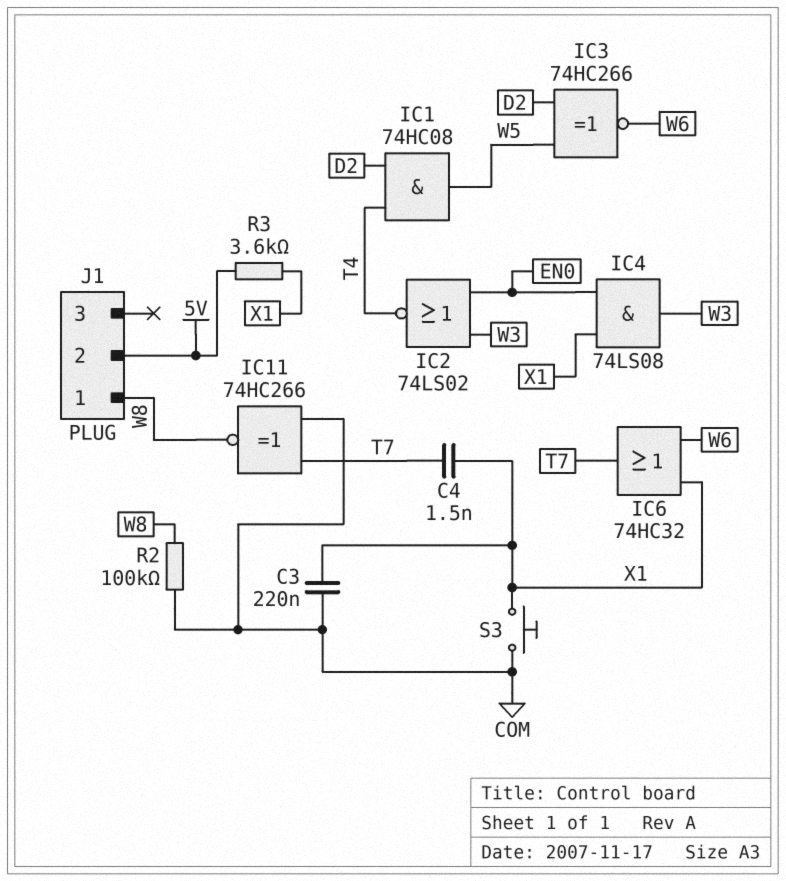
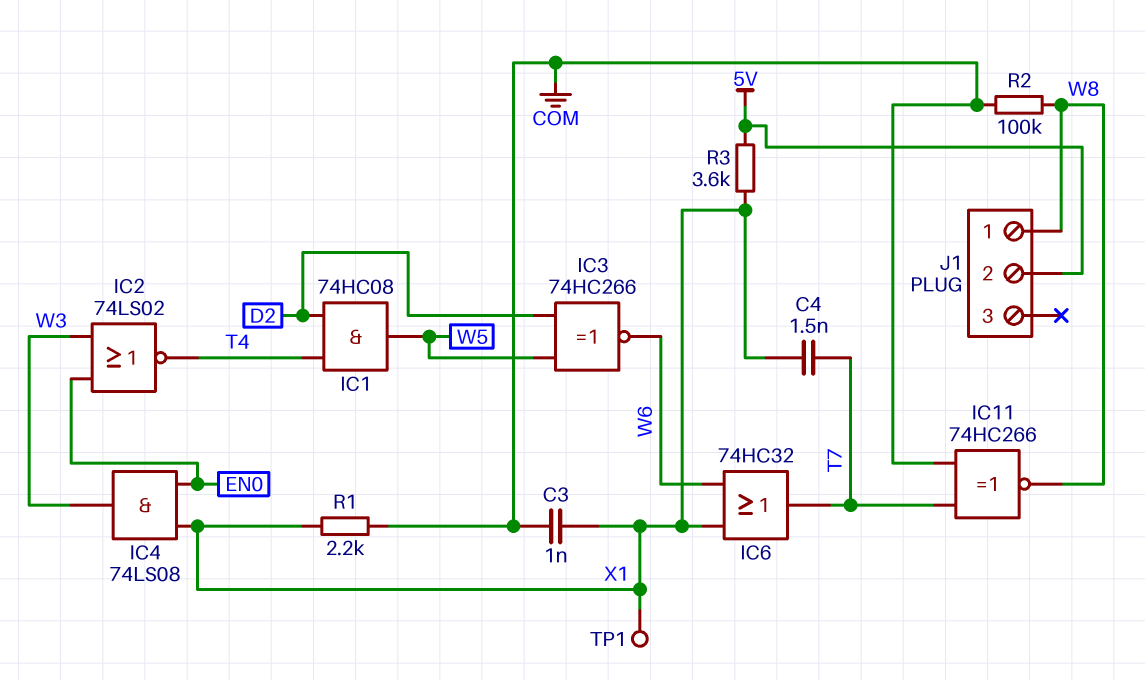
C3: 220nF (COM, X1) -> 1nF (COM, X1)
R1: none -> 2.2k (COM, X1)
S3: button (COM, X1) -> none
TP1: none -> test point (X1)

